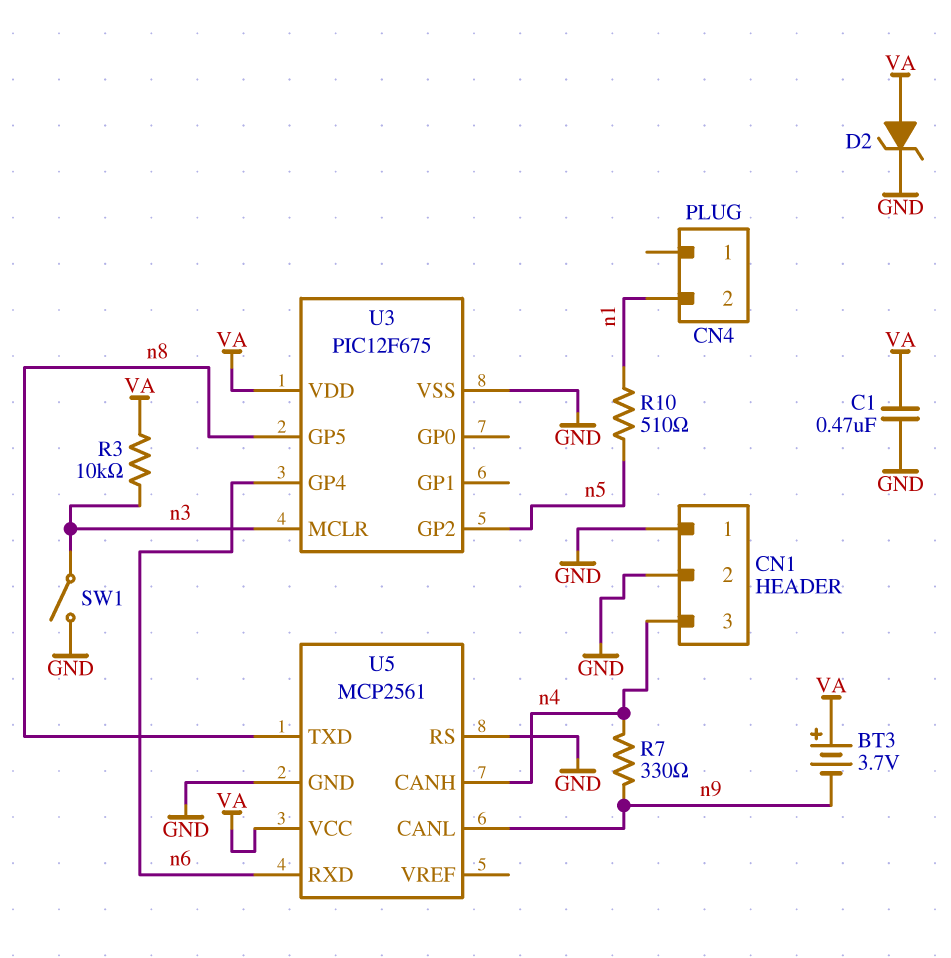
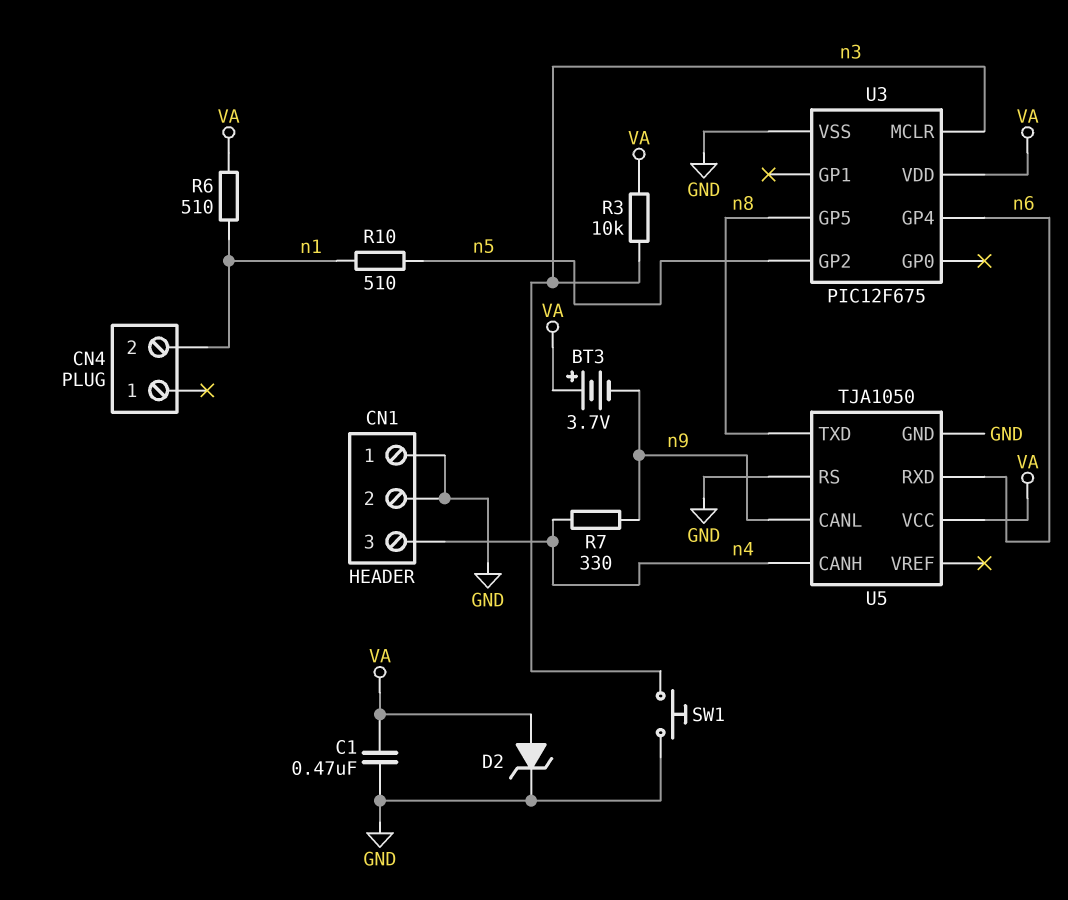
R6: none -> 510 (VA, n1)
SW1: switch (GND, n3) -> button (GND, n3)
U5: MCP2561 -> TJA1050

